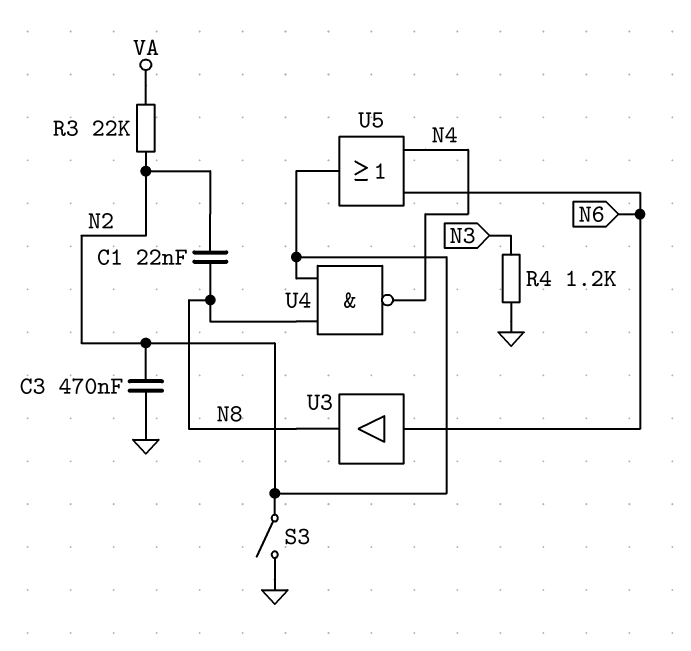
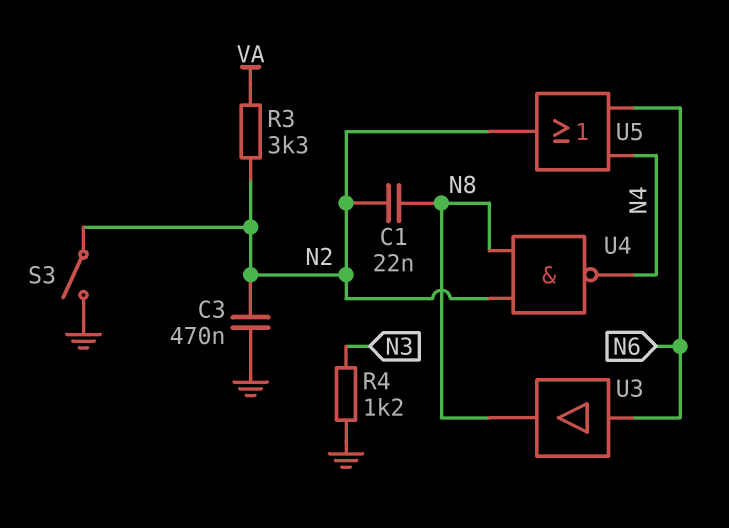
R3: 22k (N2, VA) -> 3.3k (N2, VA)

